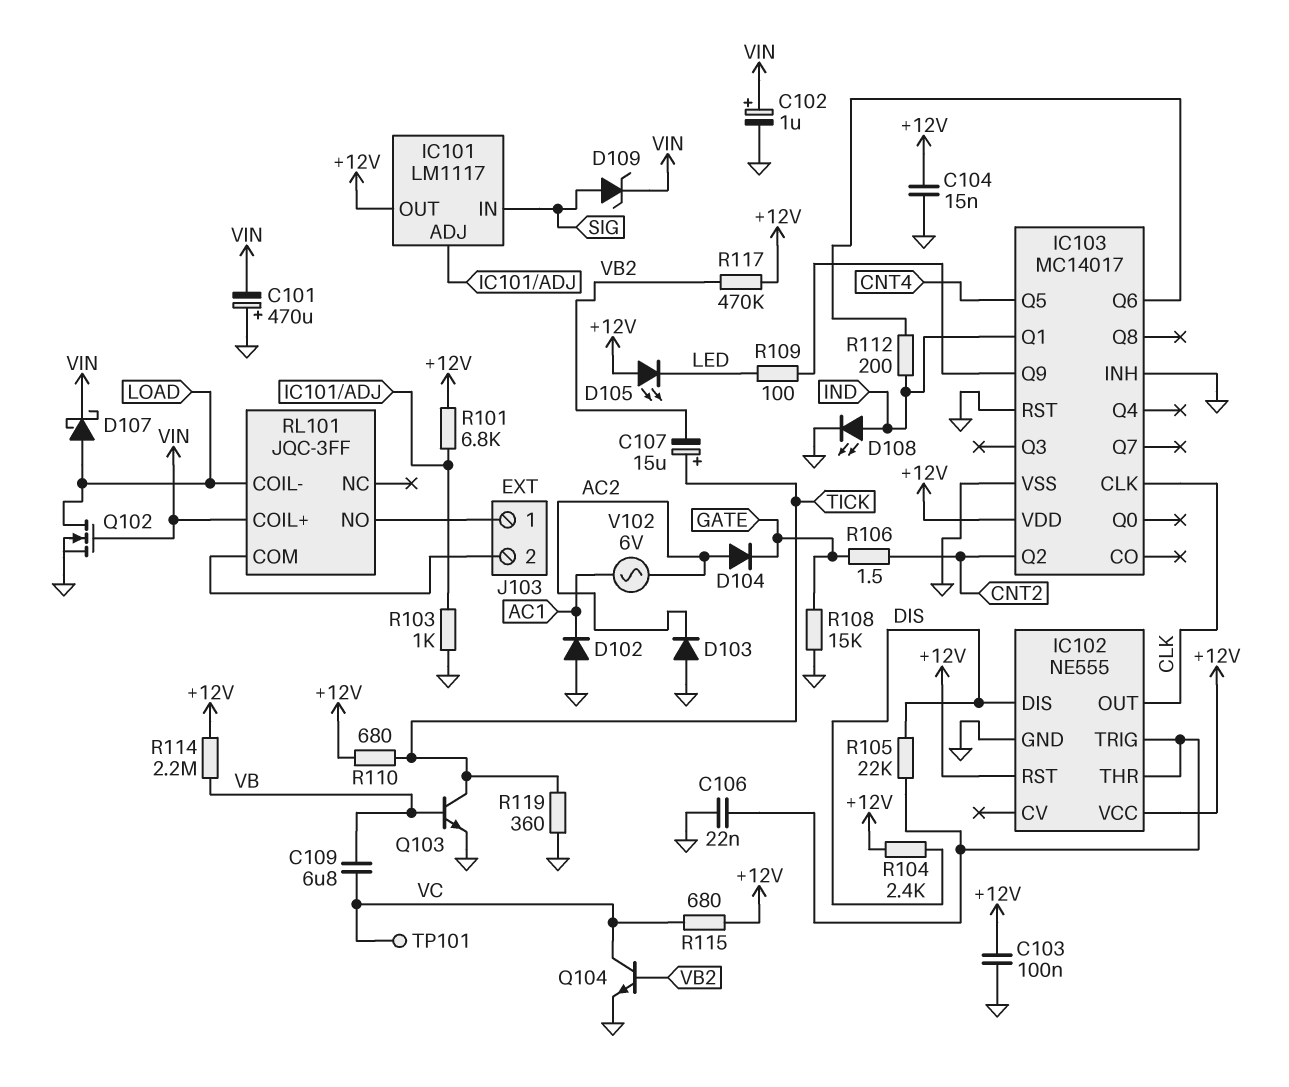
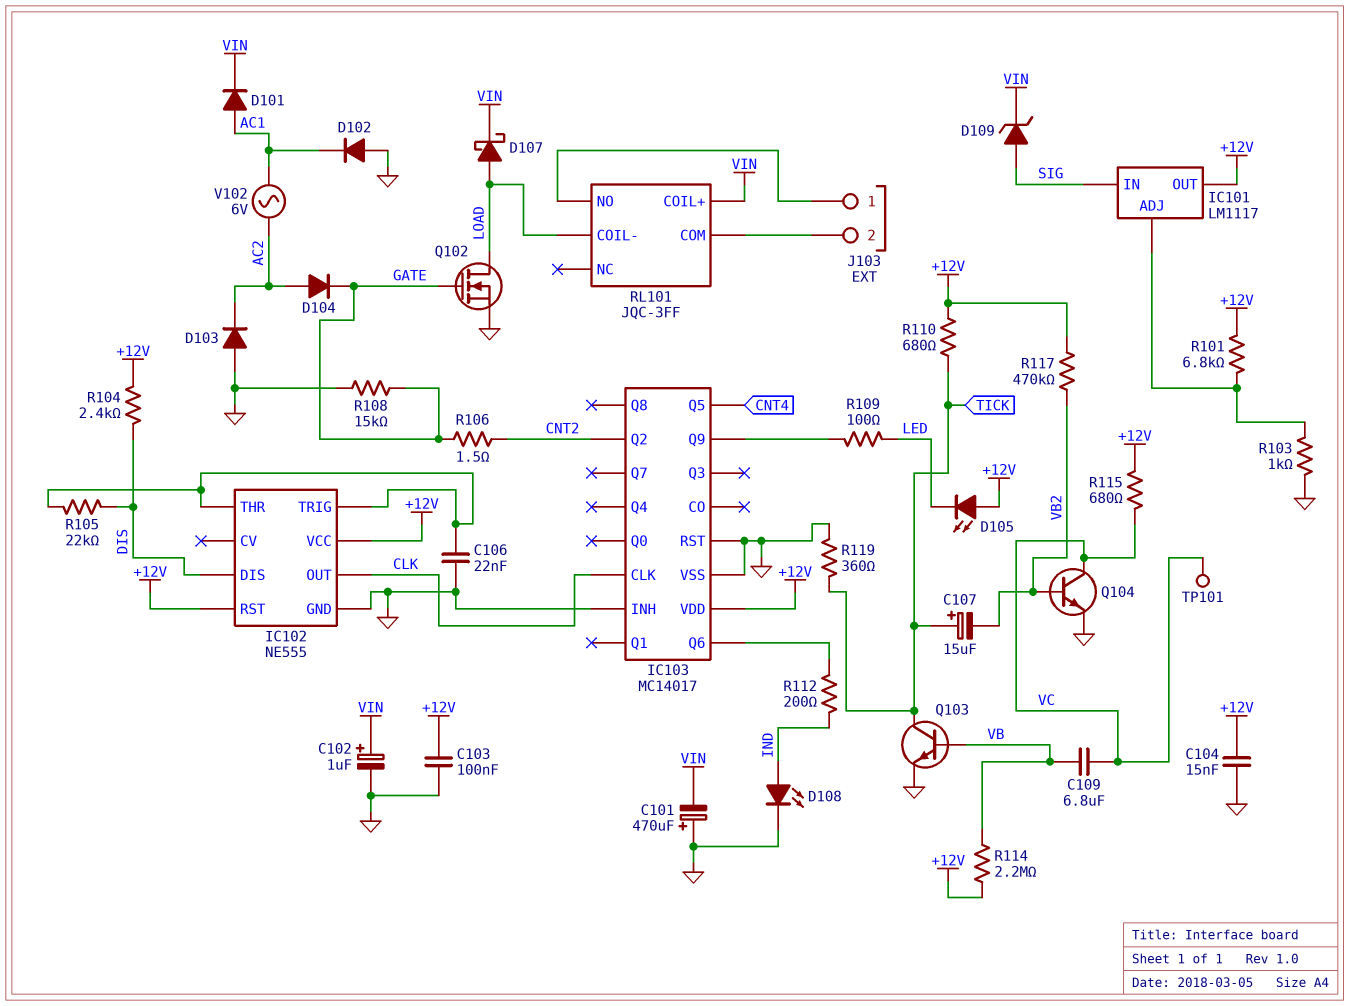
D101: none -> diode (A AC1, K VIN)
IC103 pin Q1: IND -> none
Q102: NMOS (G VIN, D LOAD, S GND) -> NMOS (G GATE, D LOAD, S GND)

